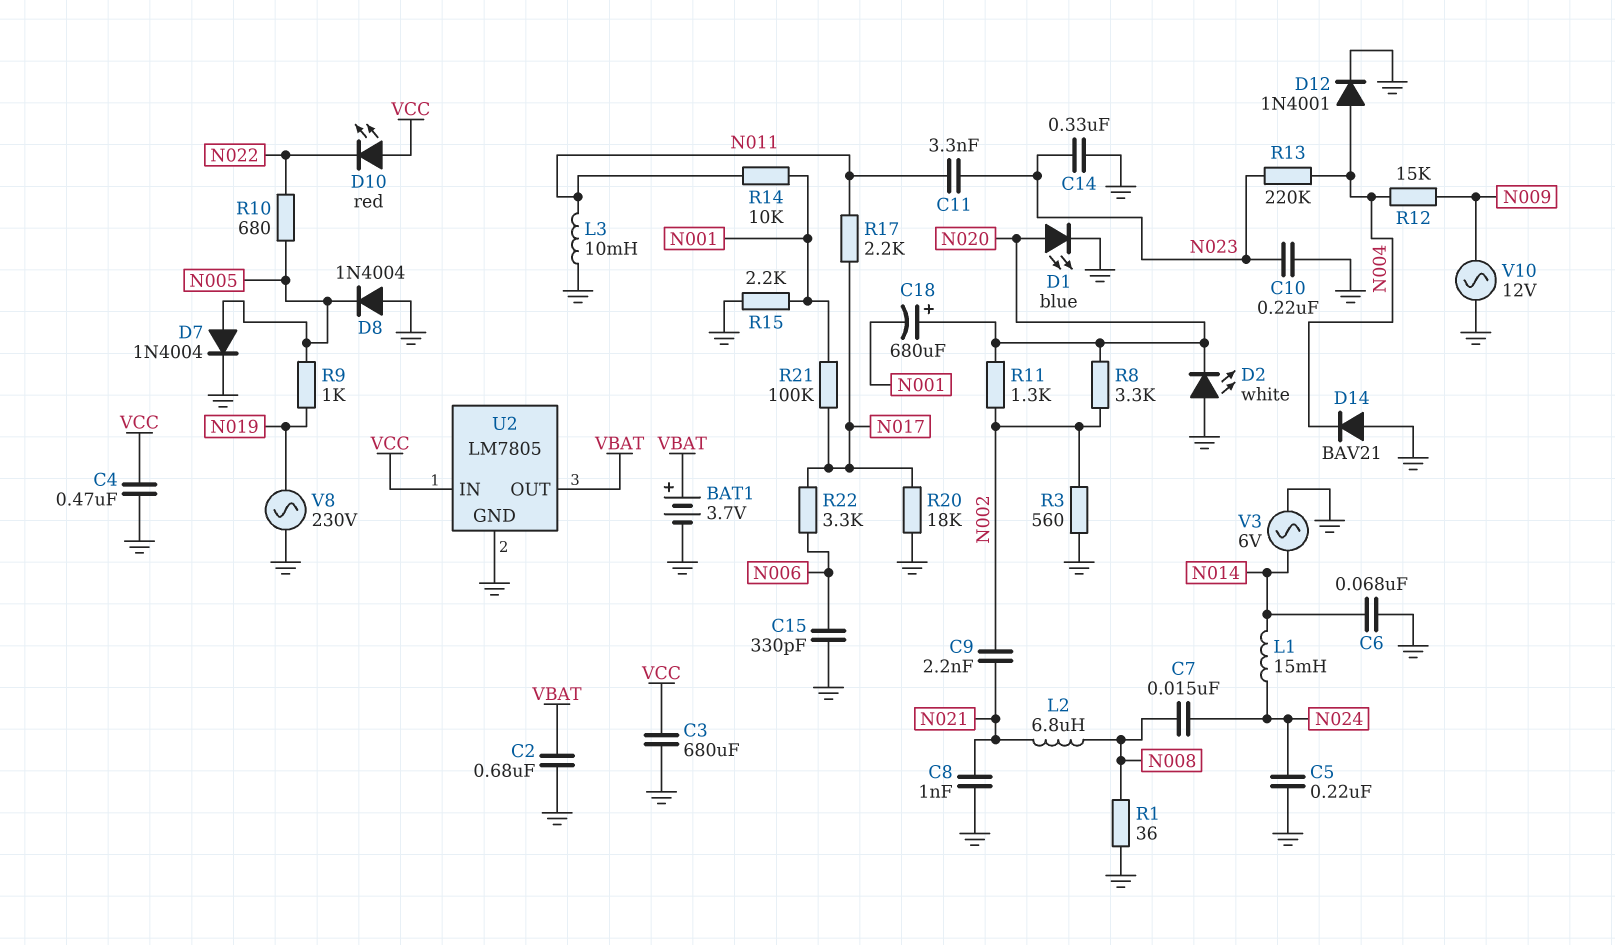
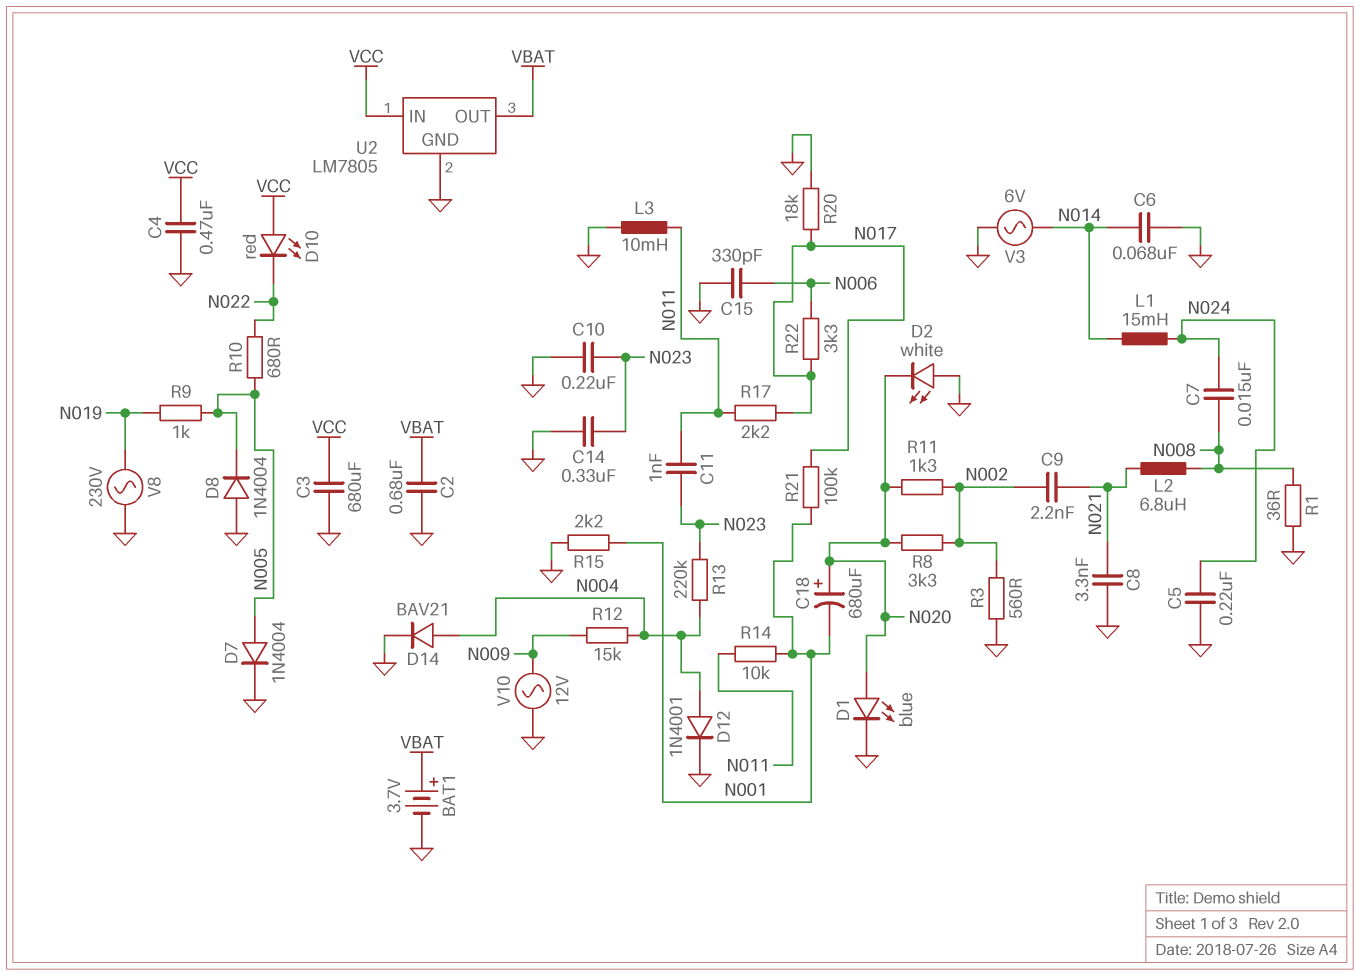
C8: 1nF (GND, N021) -> 3.3nF (GND, N021)
C11: 3.3nF (N011, N023) -> 1nF (N011, N023)
D14: diode BAV21 (A GND, K N004) -> diode BAV21 (A N004, K GND)

